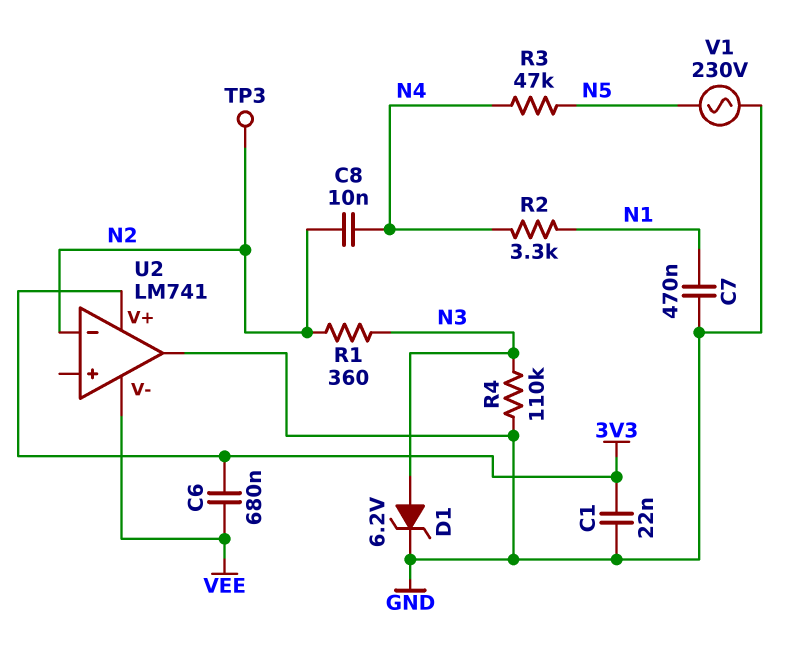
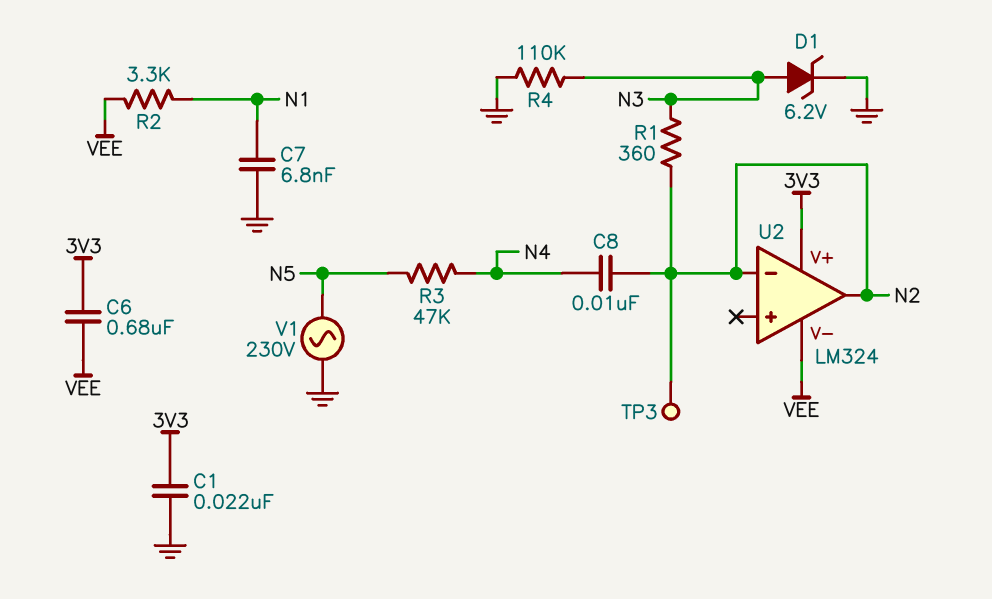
C7: 470nF (GND, N1) -> 6.8nF (GND, N1)
R2: 3.3k (N1, N4) -> 3.3k (N1, VEE)
U2: LM741 -> LM324
U2 pin out: GND -> N2

